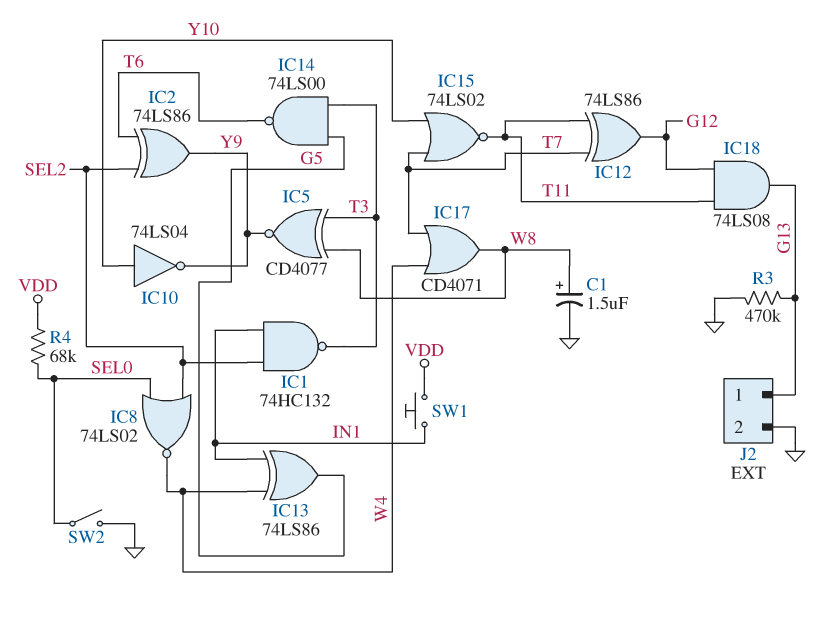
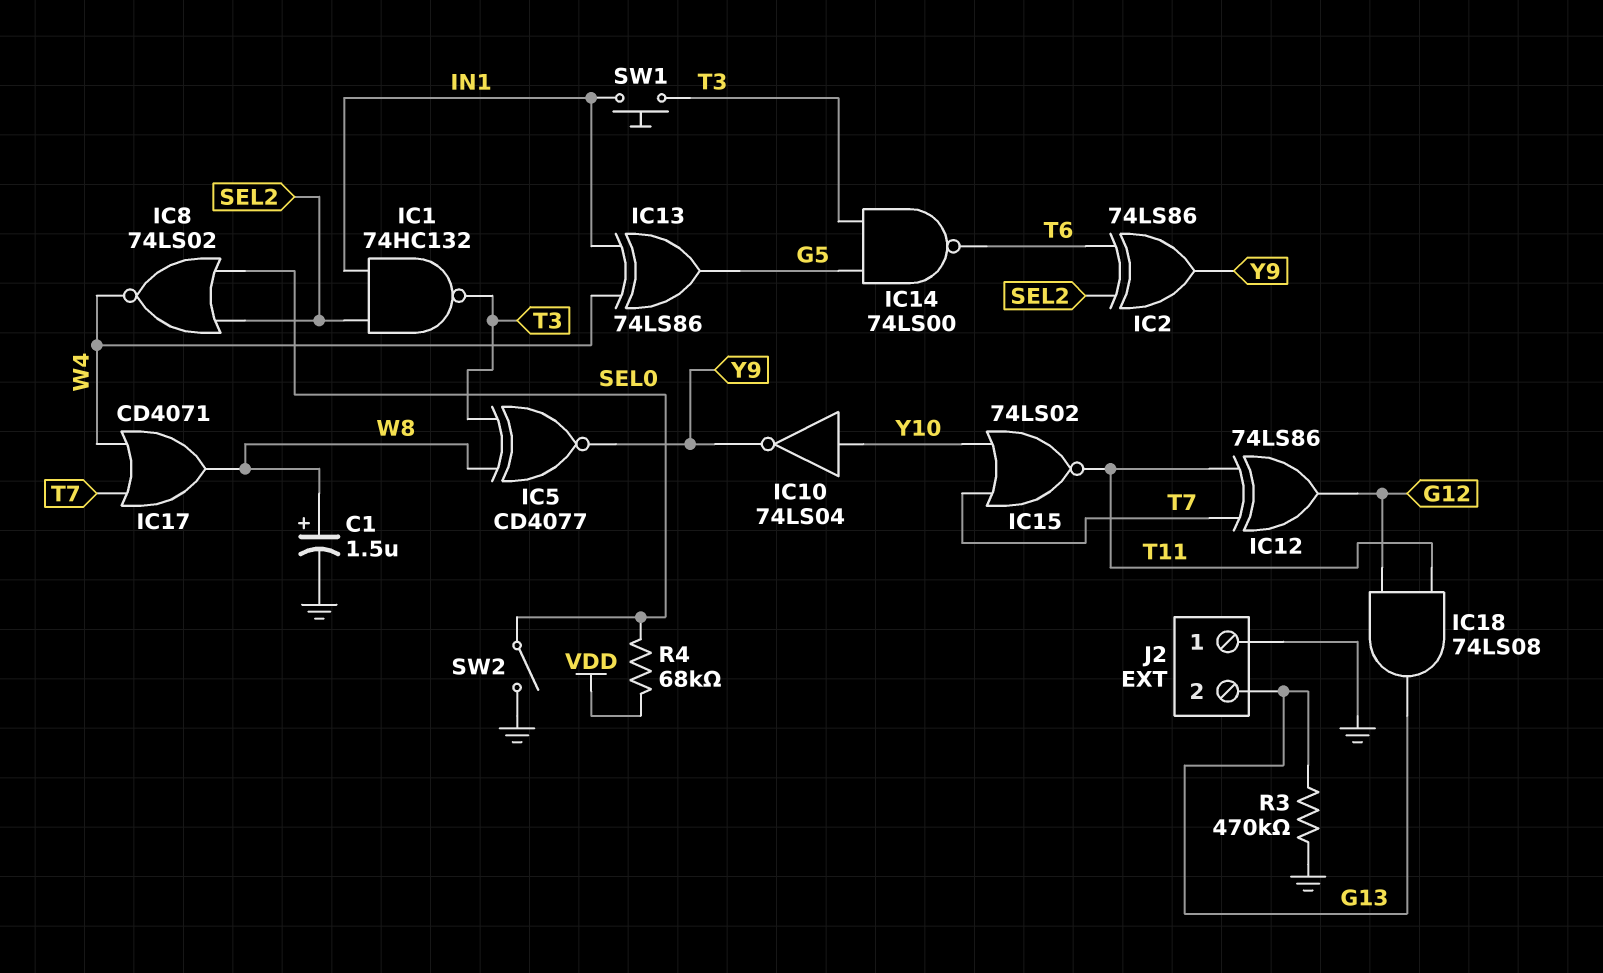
J2 pin 1: G13 -> GND
J2 pin 2: GND -> G13
SW1: button (IN1, VDD) -> button (IN1, T3)

